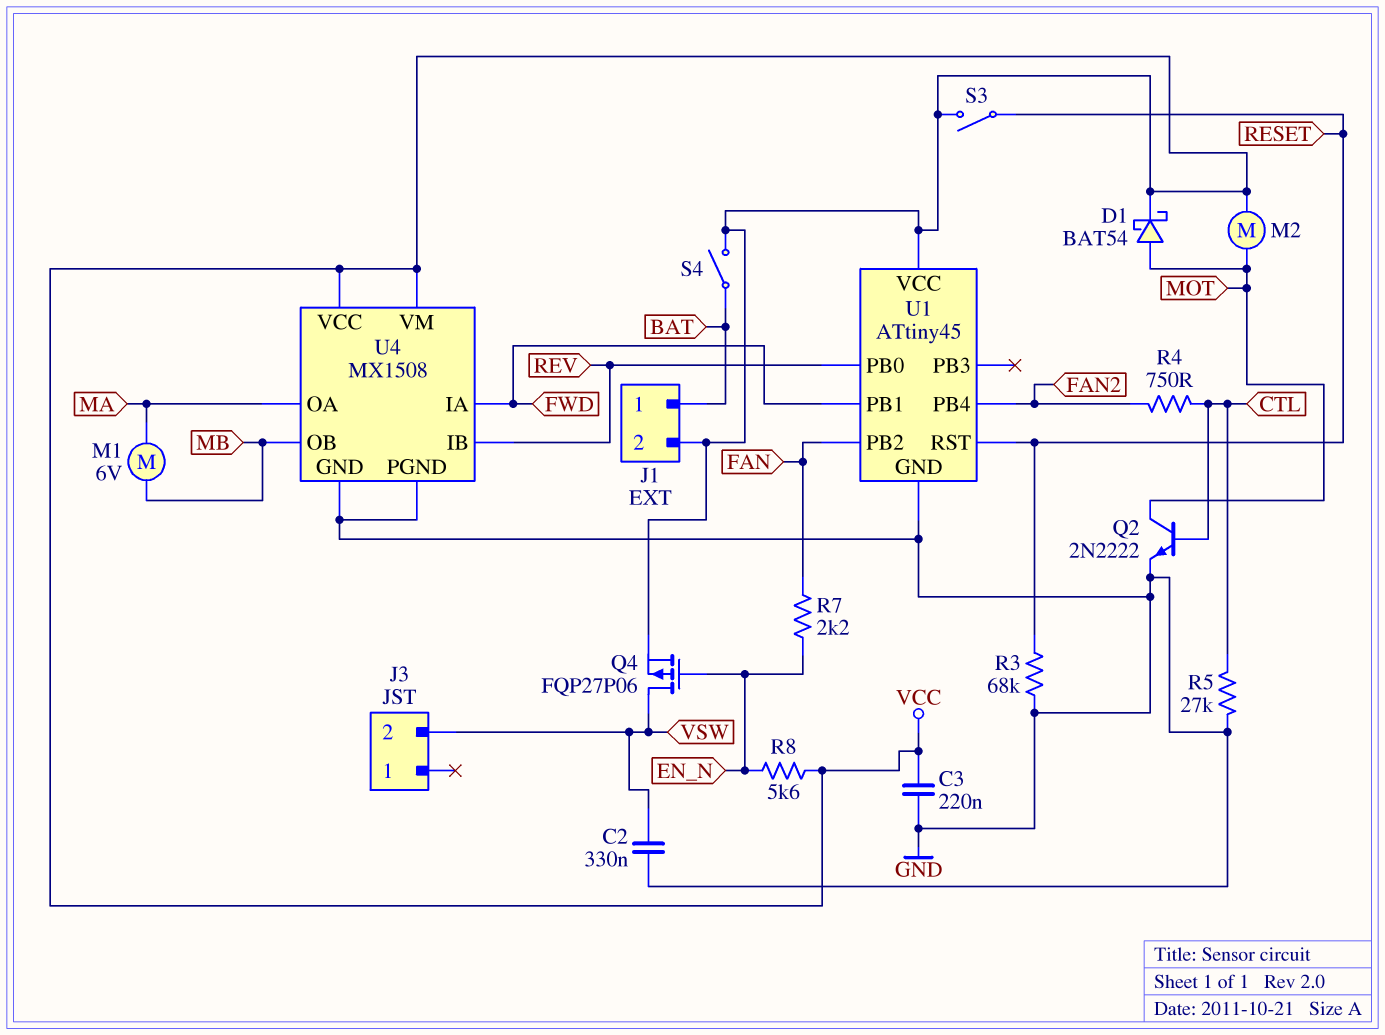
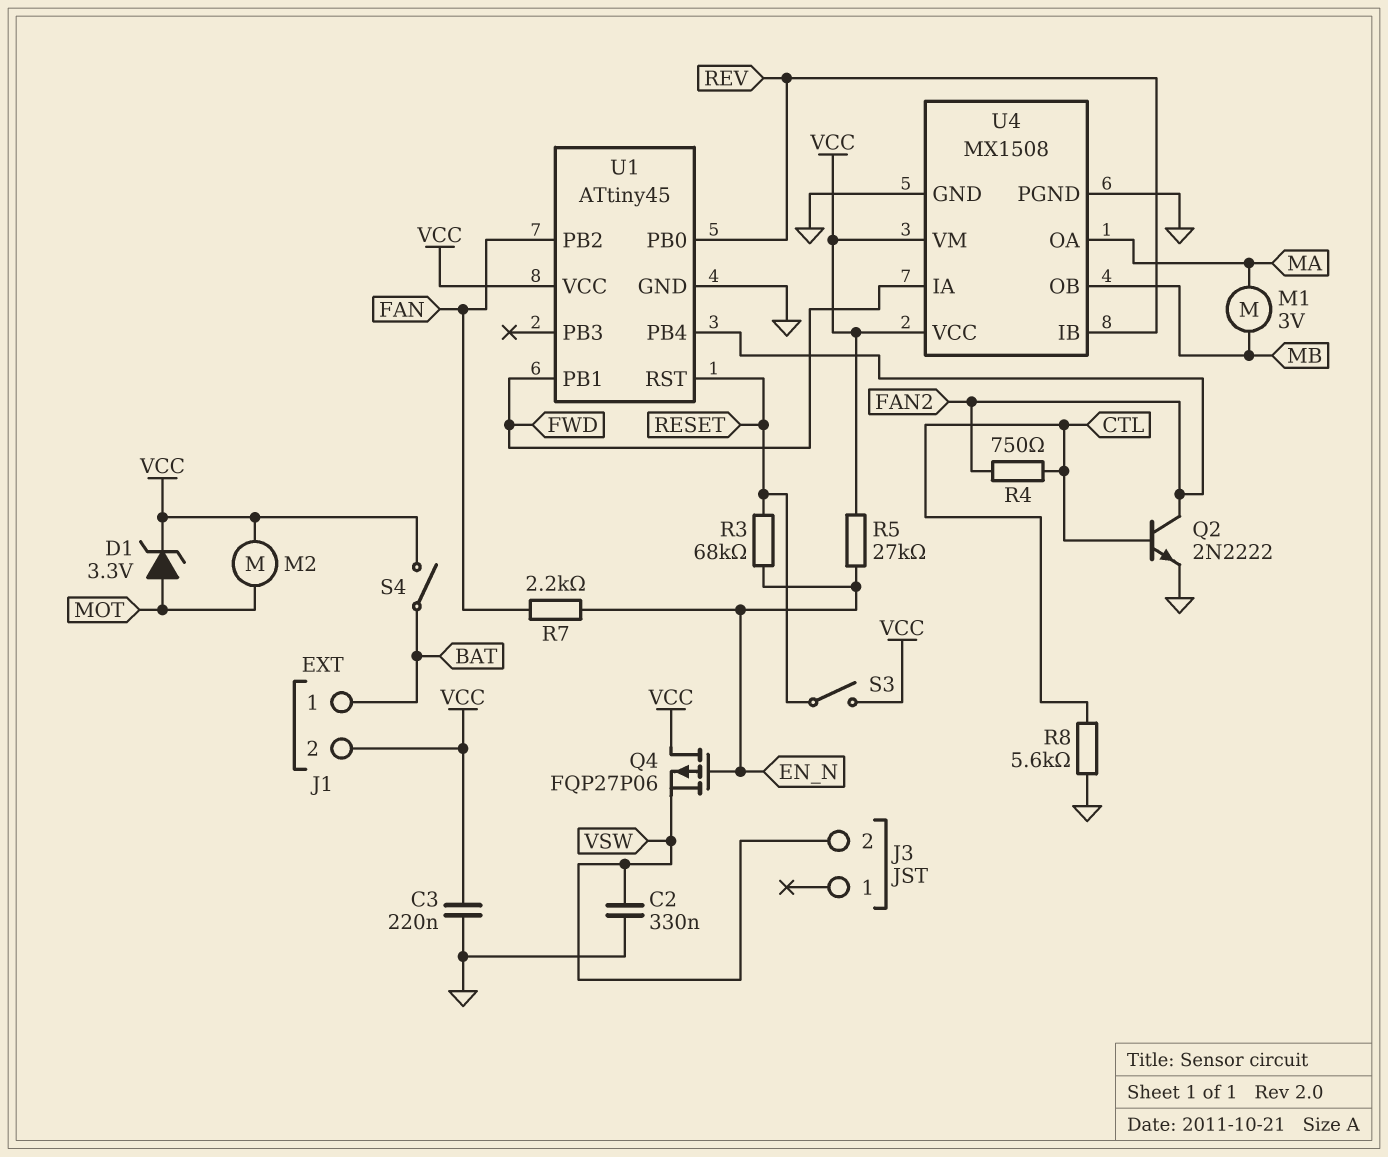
D1: schottky BAT54 (A MOT, K VCC) -> zener 3.3V (A MOT, K VCC)
M1: motor 6V (MA, MB) -> motor 3V (MA, MB)
Q2: NPN 2N2222 (B CTL, C MOT, E GND) -> NPN 2N2222 (B CTL, C FAN2, E GND)
Q4: PMOS FQP27P06 (G EN_N, D VSW, S VCC) -> PMOS FQP27P06 (G EN_N, D VCC, S VSW)
R3: 68k (GND, RESET) -> 68k (EN_N, RESET)
R5: 27k (CTL, GND) -> 27k (EN_N, VCC)
R8: 5.6k (EN_N, VCC) -> 5.6k (CTL, GND)

